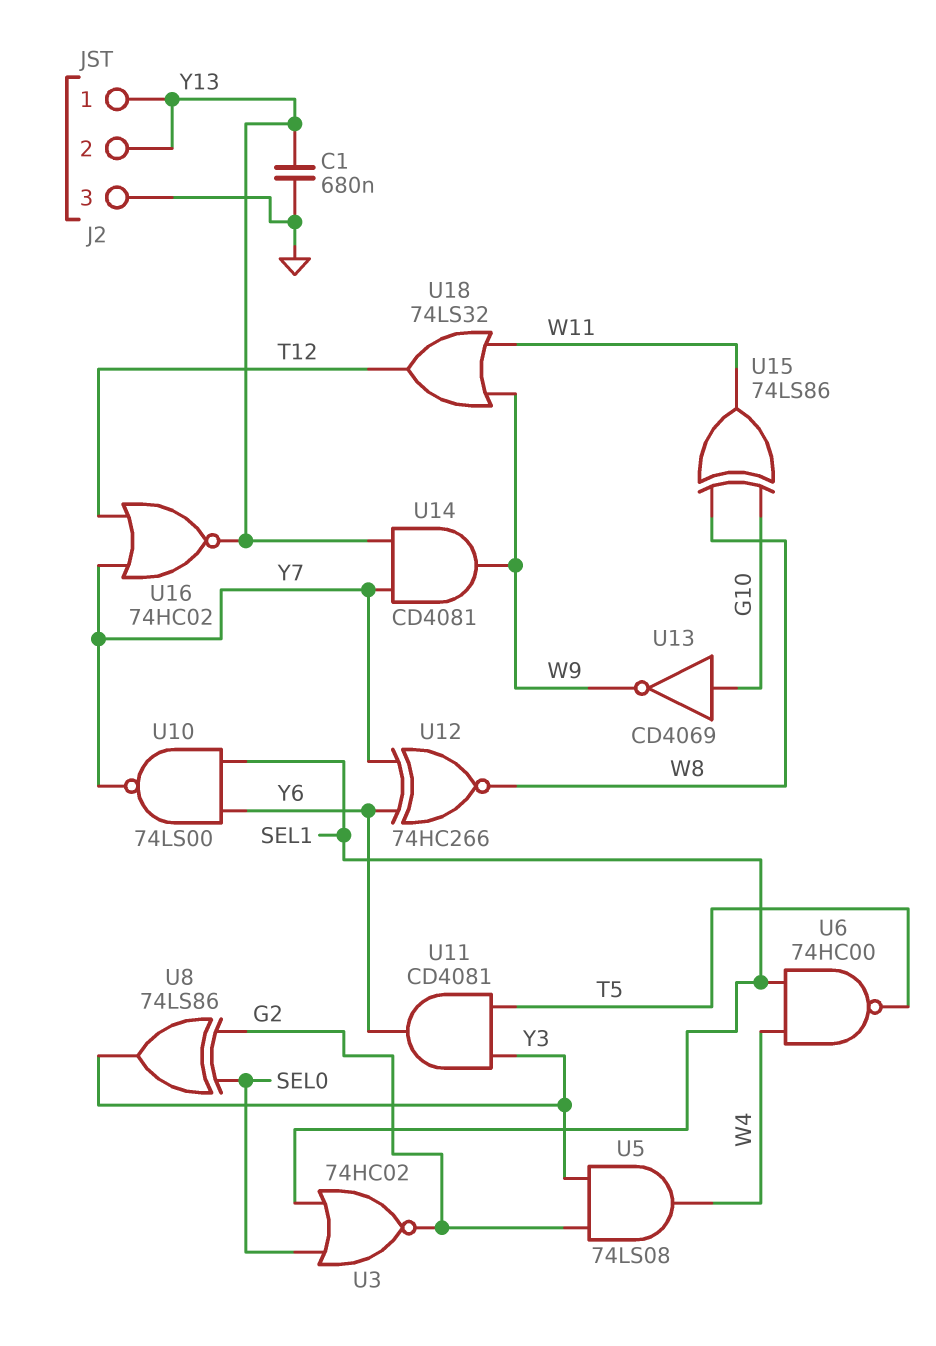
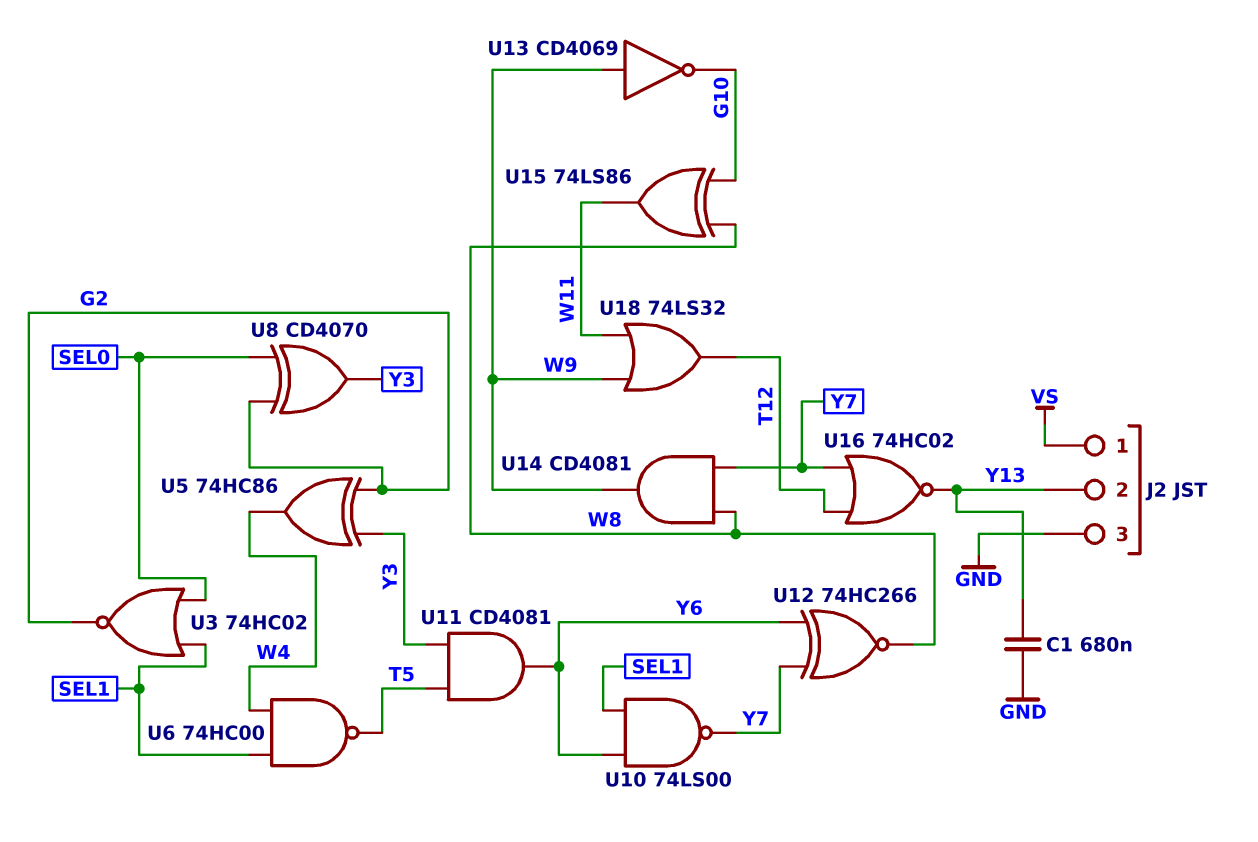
J2 pin 1: Y13 -> VS
U5: AND 74LS08 (in G2, in Y3, out W4) -> XOR 74HC86 (in G2, in Y3, out W4)
U8: XOR 74LS86 (in G2, in SEL0, out Y3) -> XOR CD4070 (in G2, in SEL0, out Y3)
U13: NOT CD4069 (in G10, out W9) -> NOT CD4069 (in W9, out G10)
U14: AND CD4081 (in Y7, in Y13, out W9) -> AND CD4081 (in W8, in Y7, out W9)

